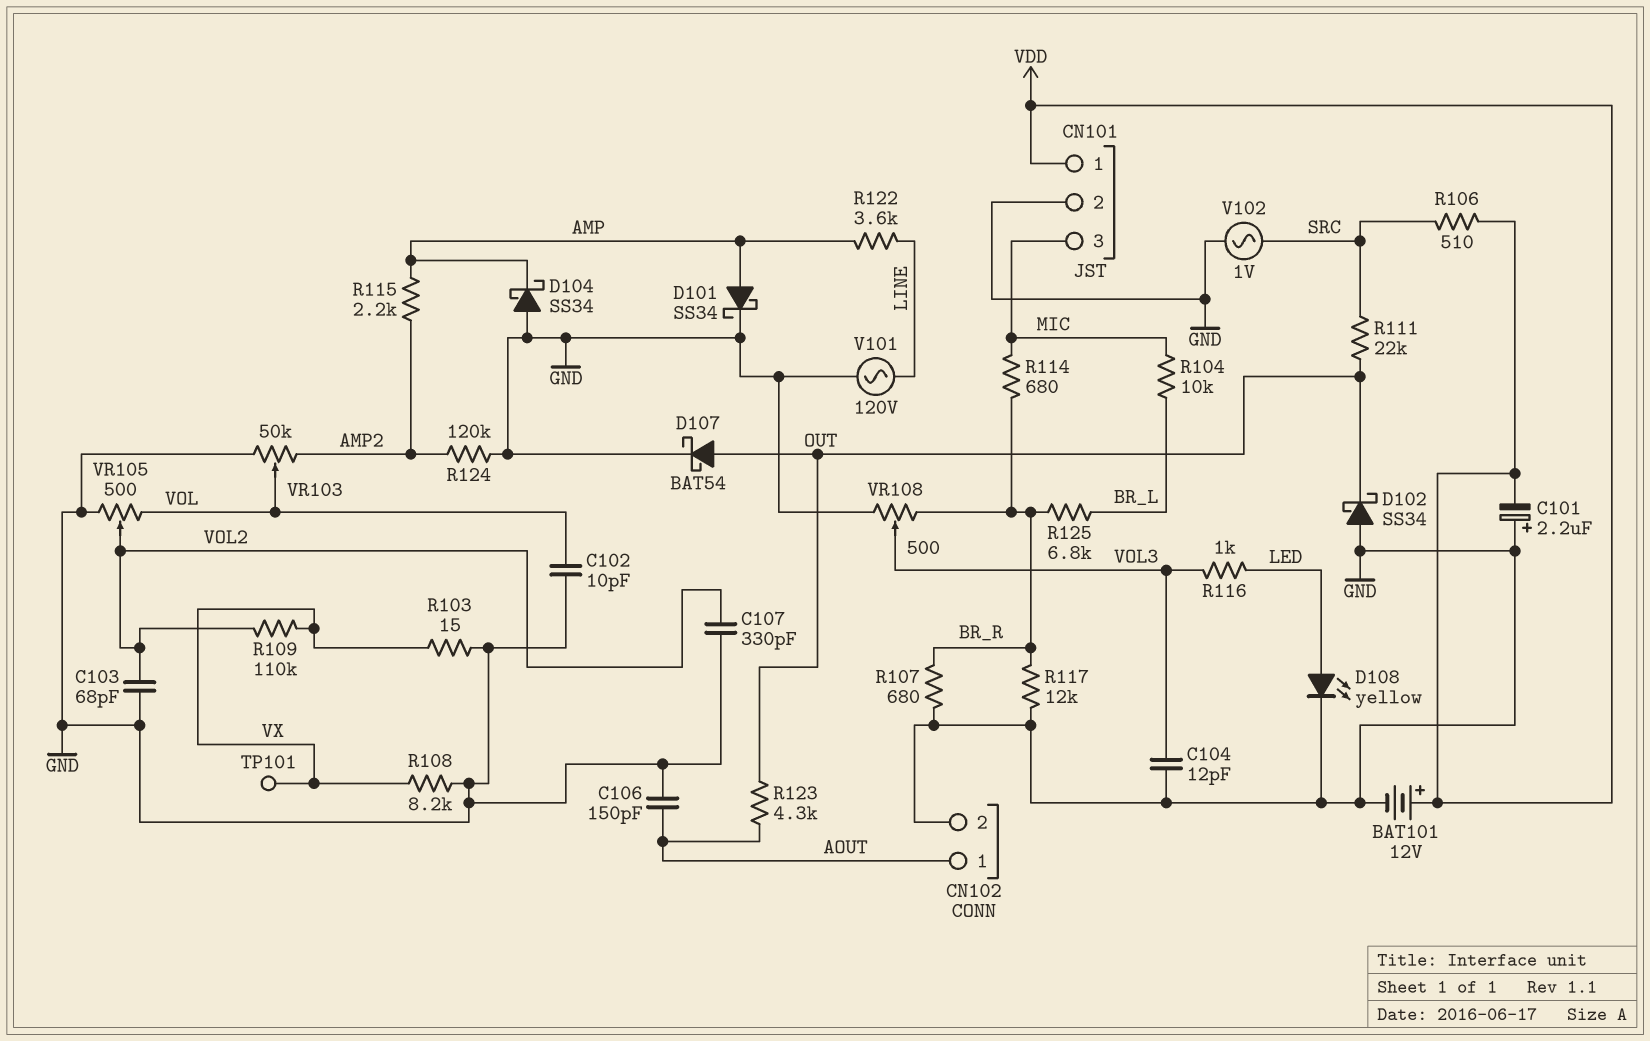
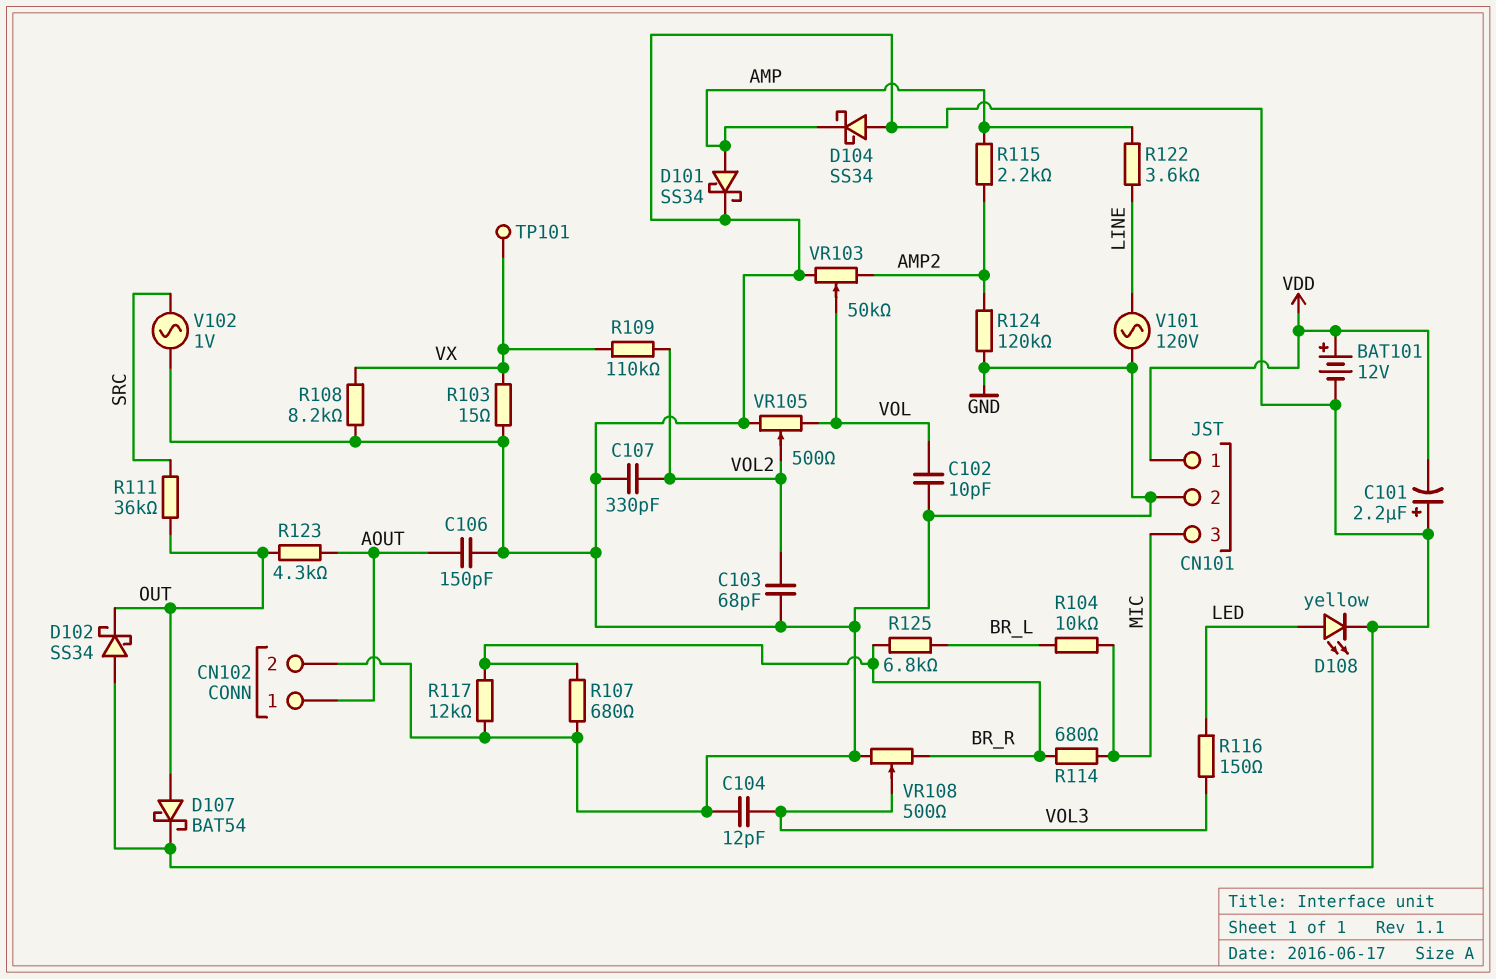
R106: 510 (SRC, VDD) -> none
R111: 22k (OUT, SRC) -> 36k (OUT, SRC)
R116: 1k (LED, VOL3) -> 150 (LED, VOL3)

